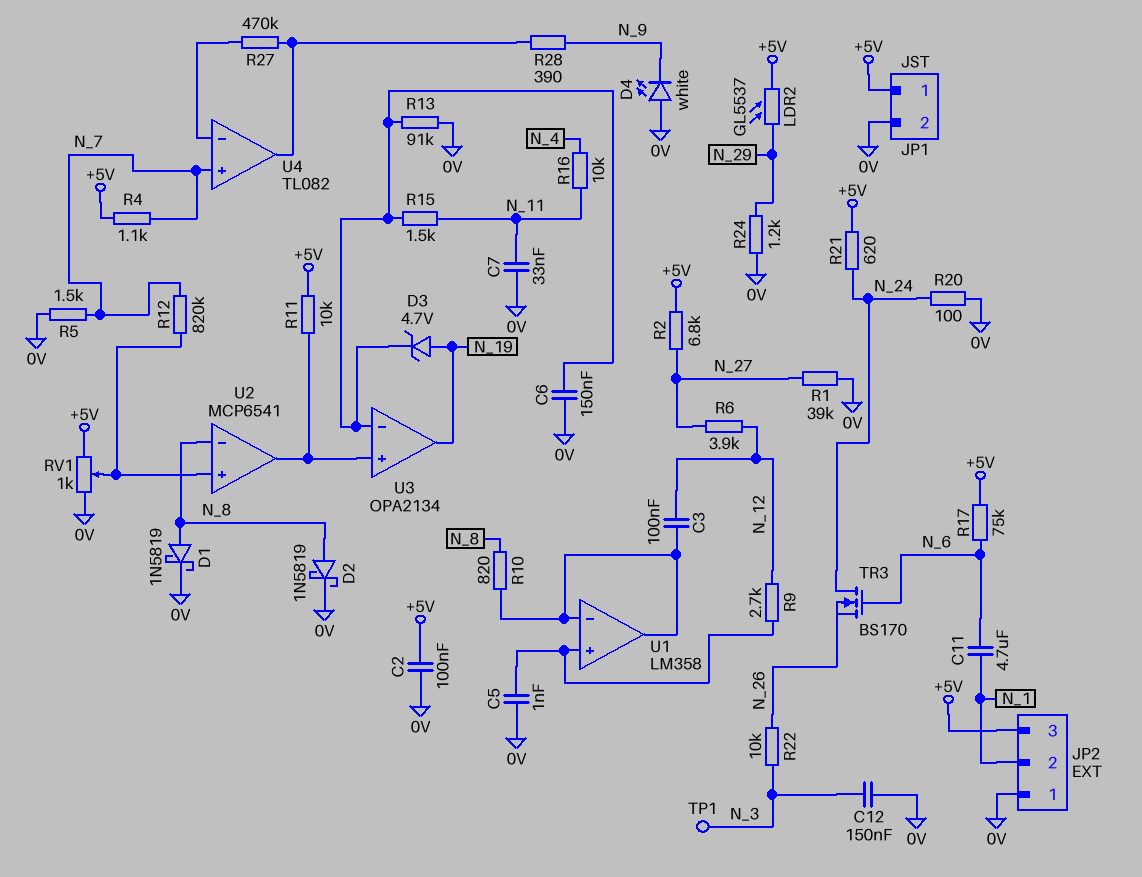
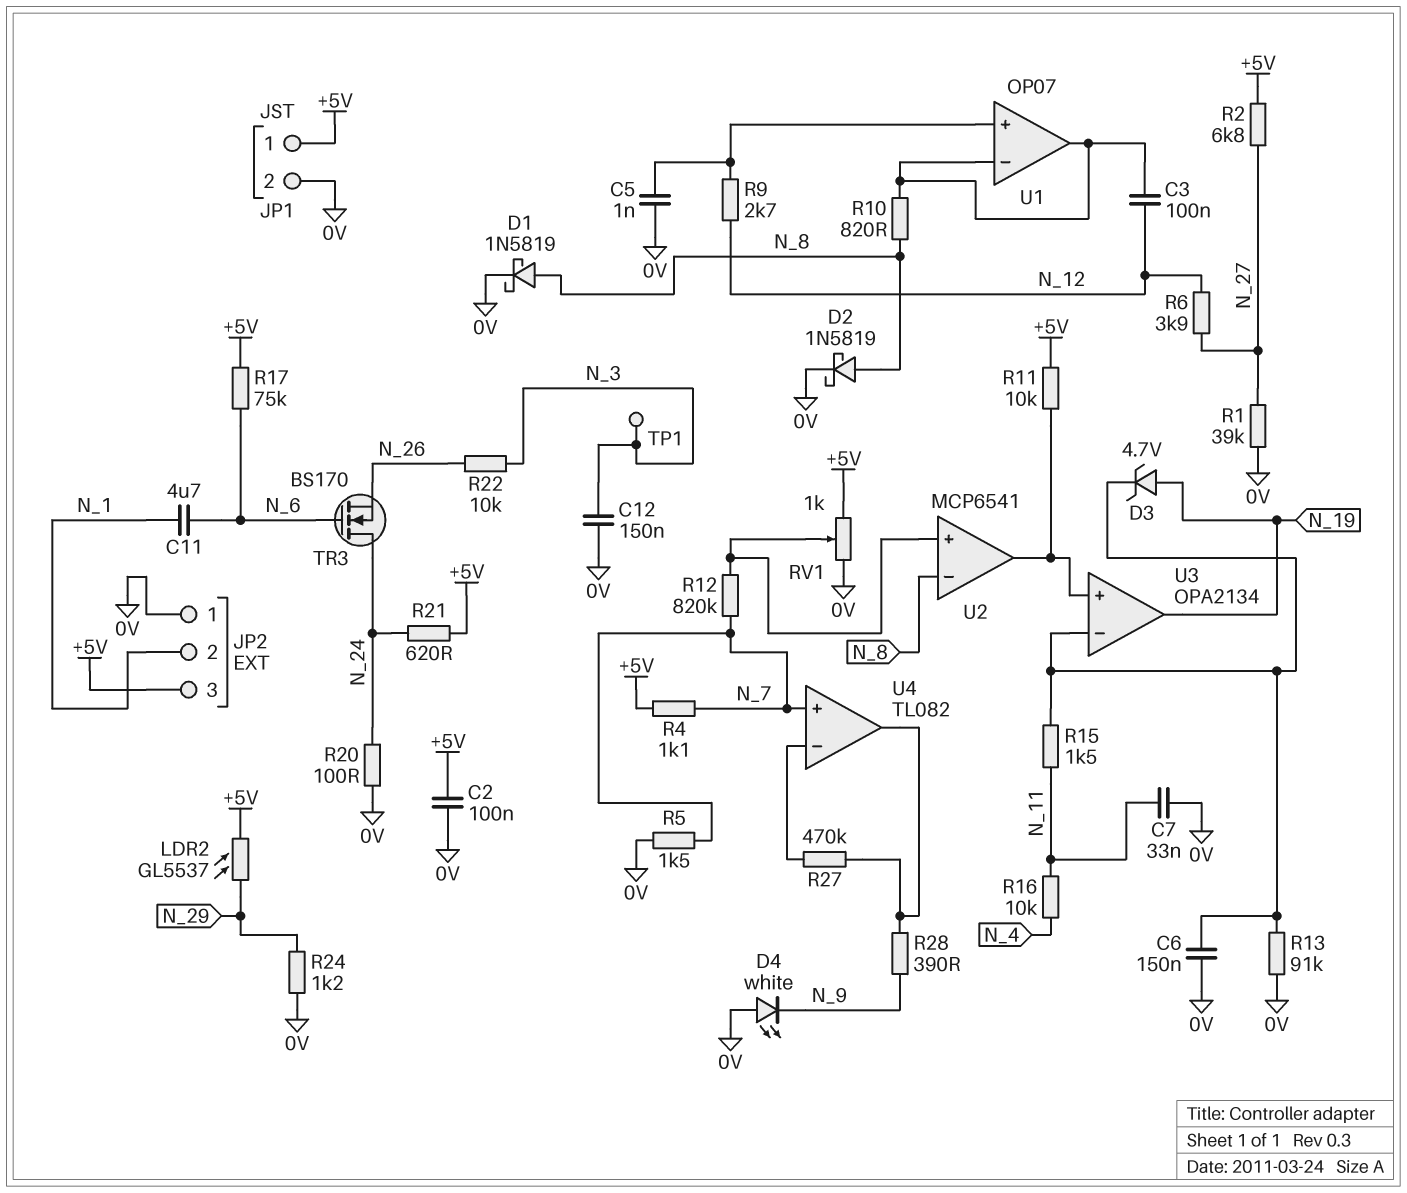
U1: LM358 -> OP07

